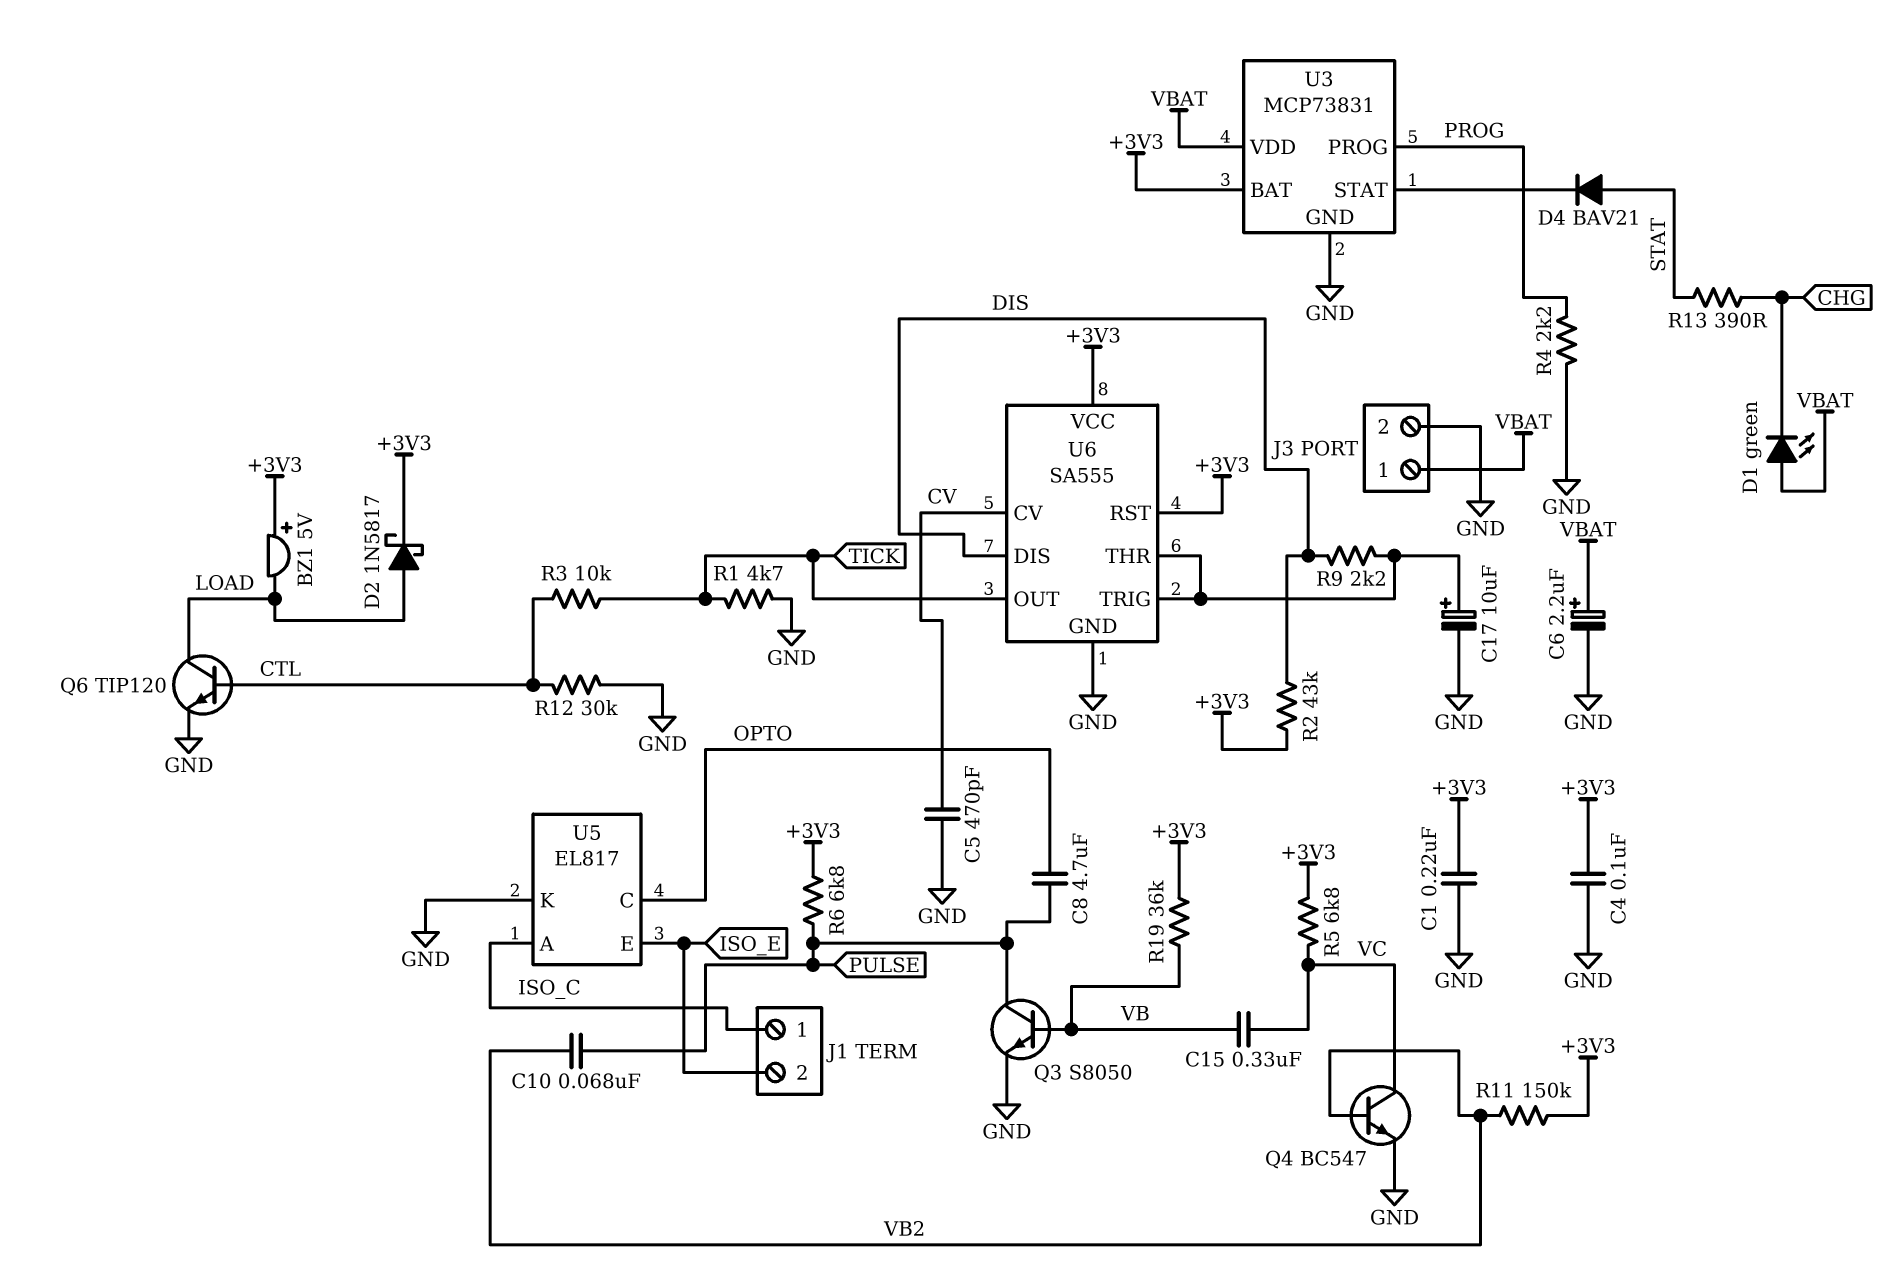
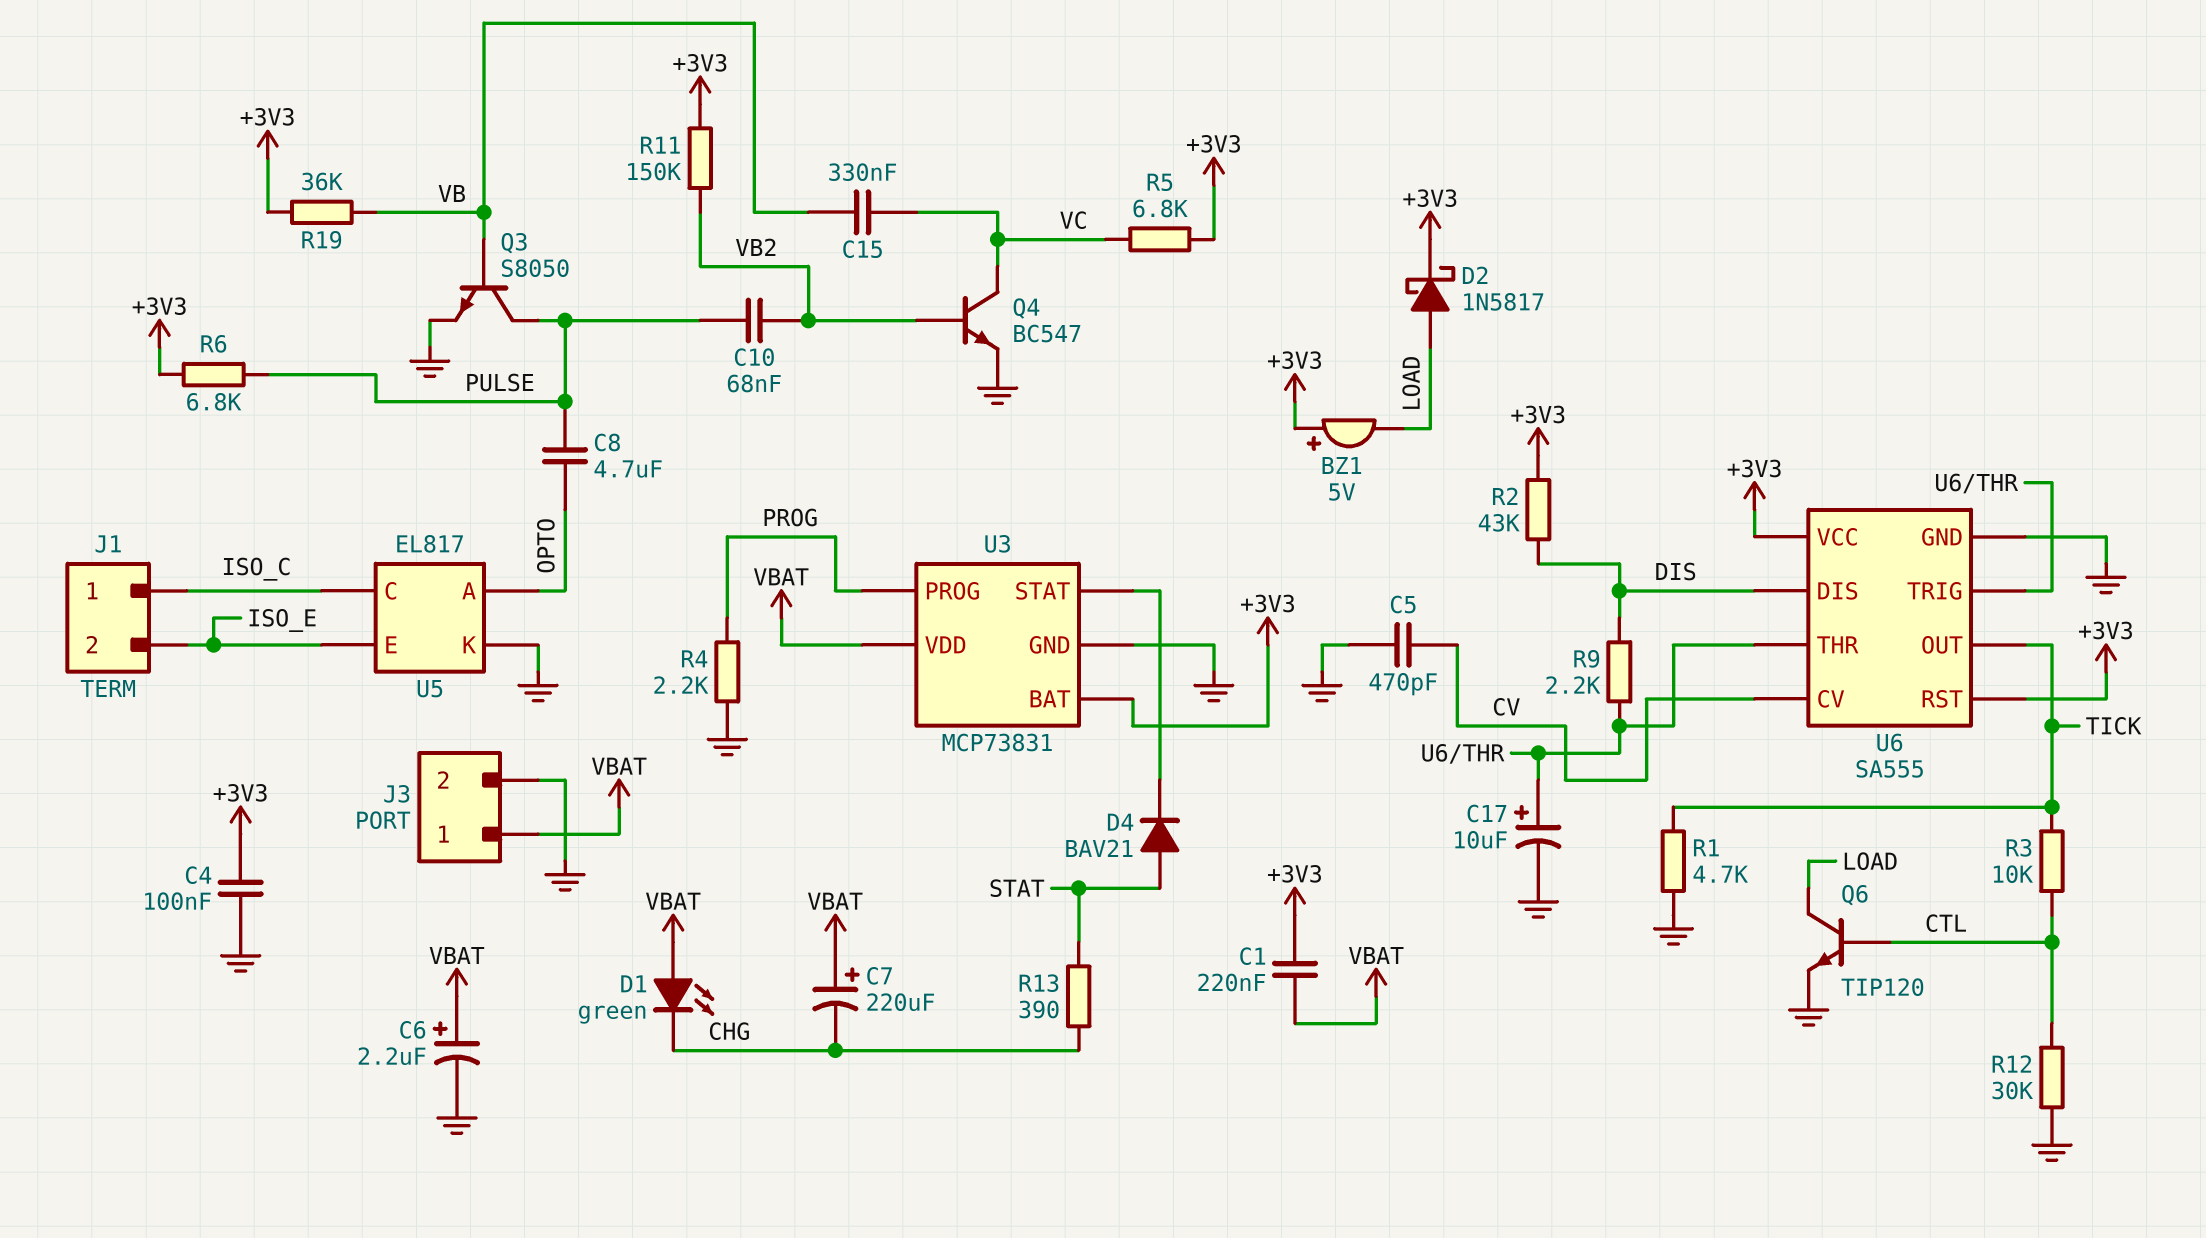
C1: 220nF (+3V3, GND) -> 220nF (+3V3, VBAT)
C7: none -> 220uF (plus VBAT, minus CHG)
U5 pin A: ISO_C -> OPTO
U5 pin C: OPTO -> ISO_C

